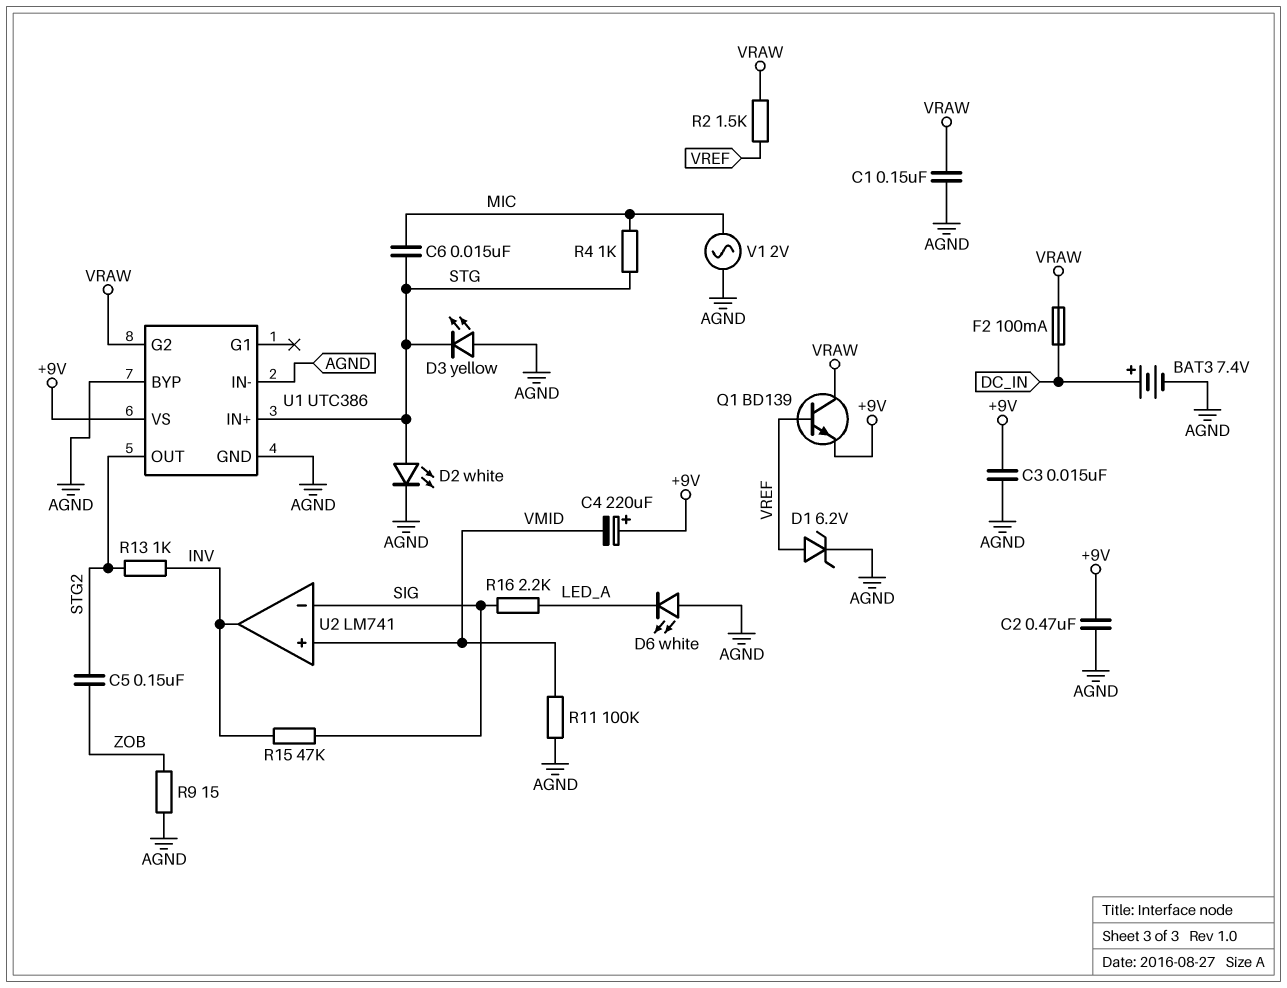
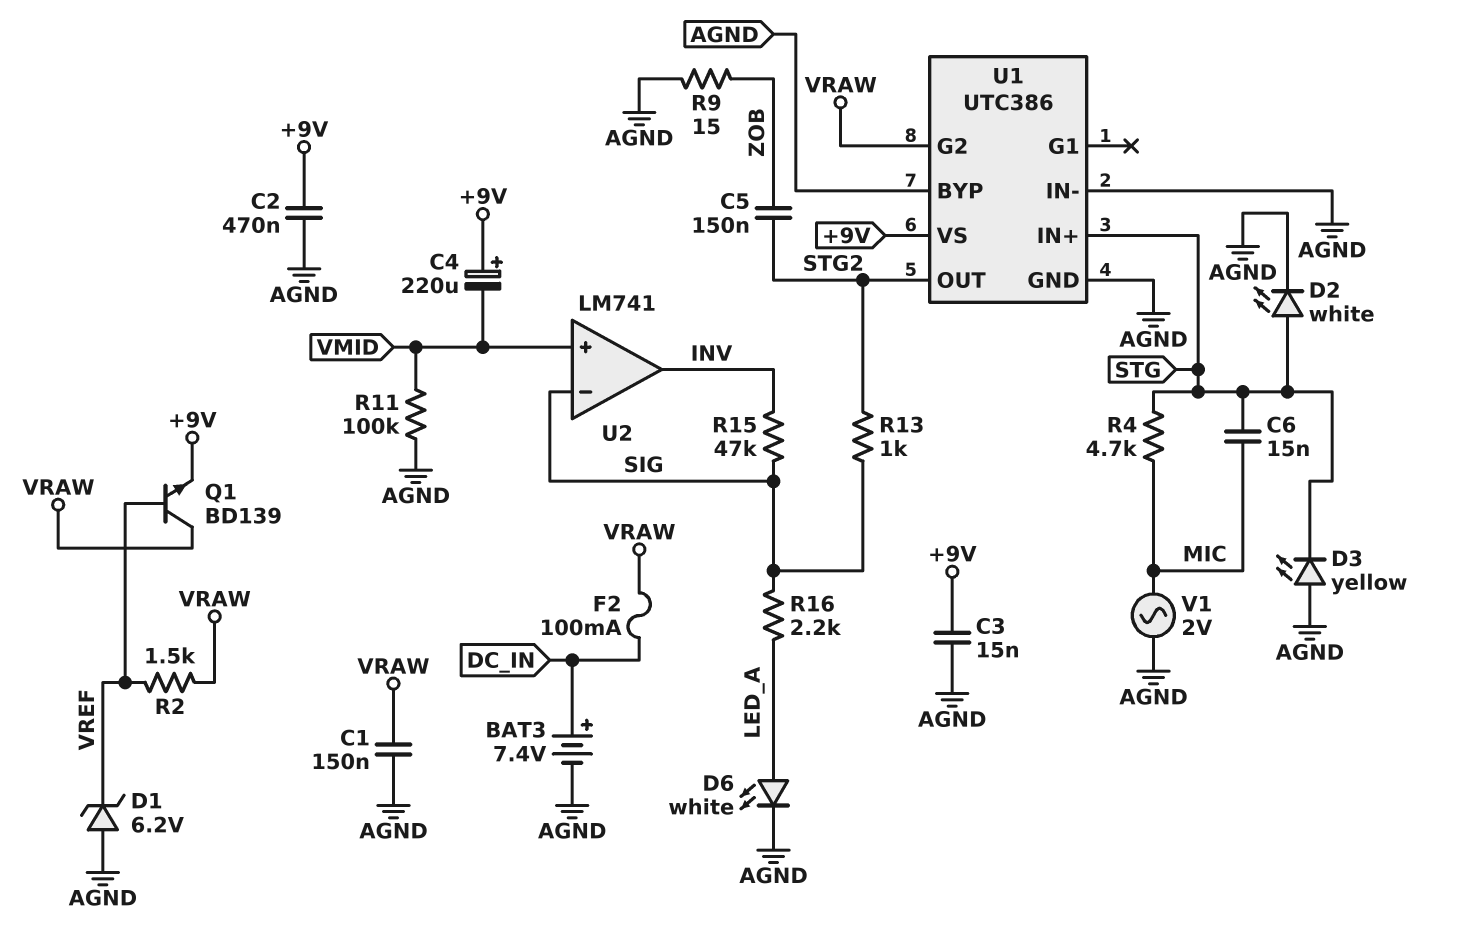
D1: zener 6.2V (A VREF, K AGND) -> zener 6.2V (A AGND, K VREF)
D6: LED white (A AGND, K LED_A) -> LED white (A LED_A, K AGND)
R4: 1k (MIC, STG) -> 4.7k (MIC, STG)
R13: 1k (INV, STG2) -> 1k (SIG, STG2)

